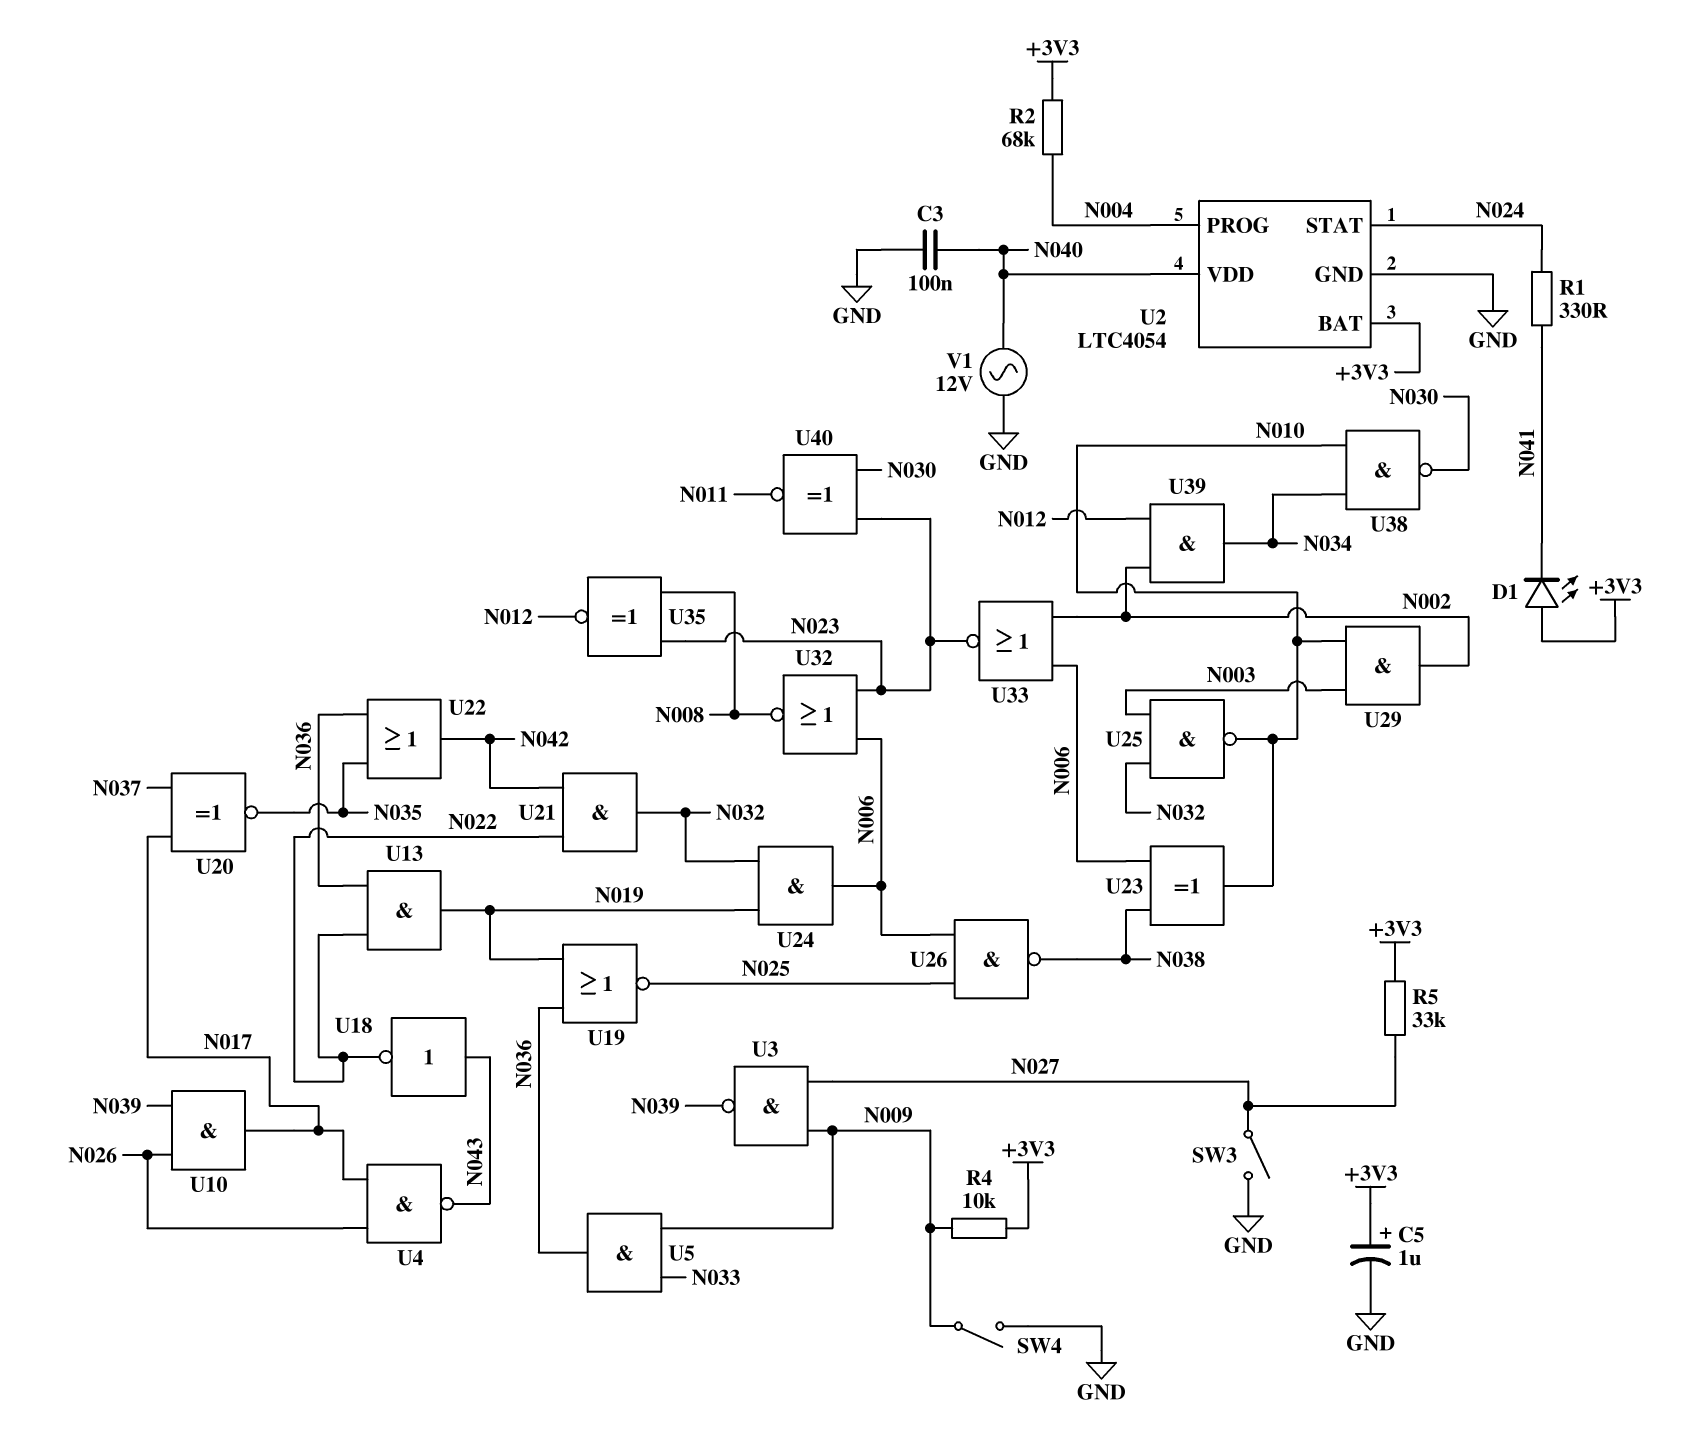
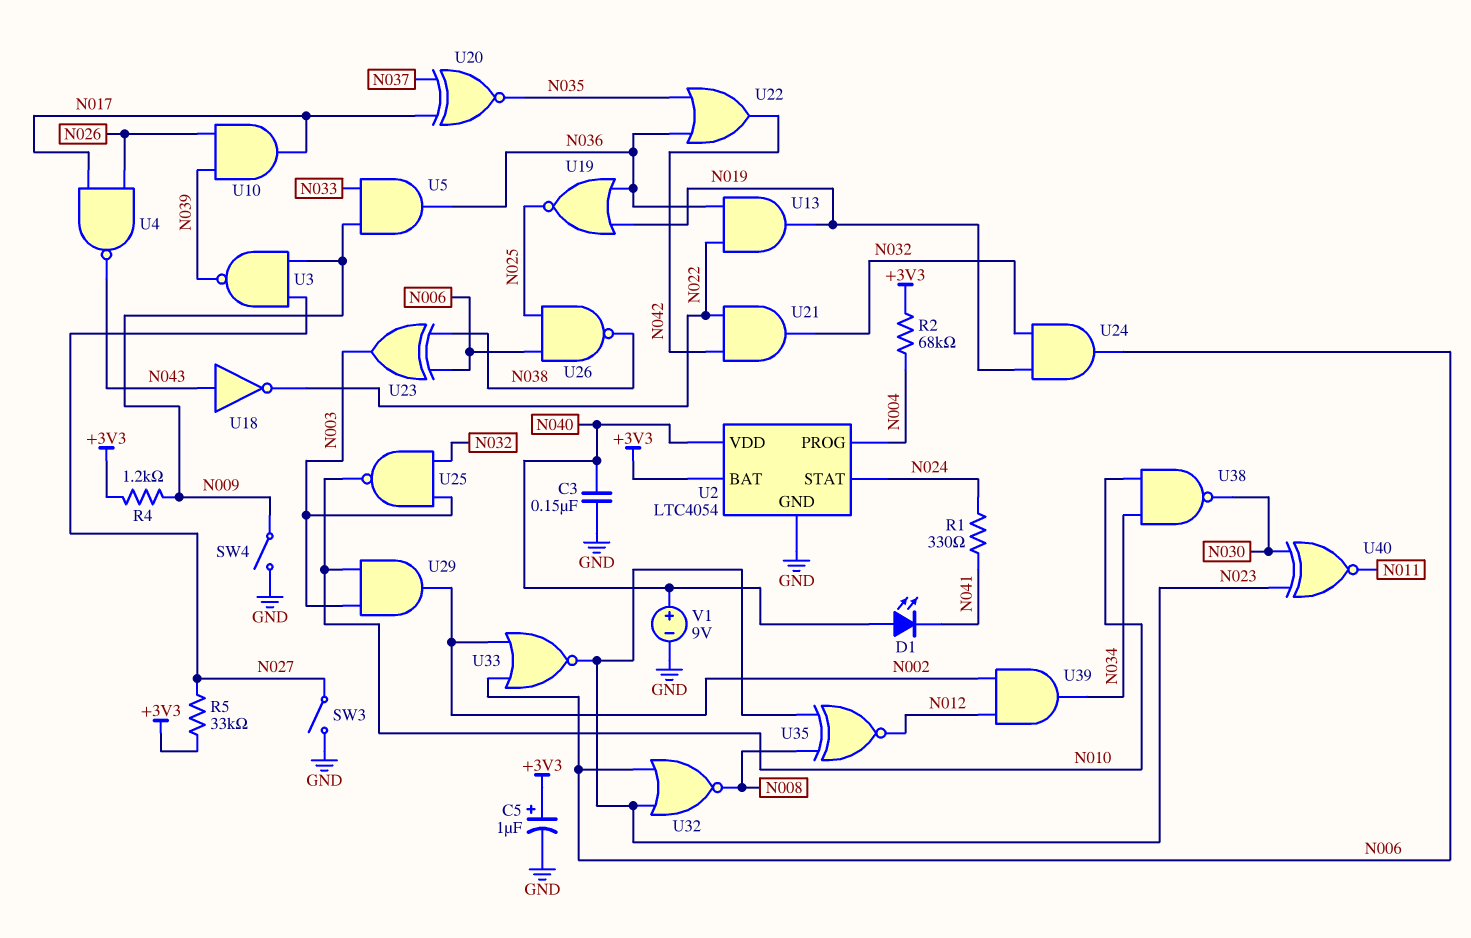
C3: 100nF (GND, N040) -> 150nF (GND, N040)
D1: LED (A +3V3, K N041) -> LED (A N040, K N041)
R4: 10k (+3V3, N009) -> 1.2k (+3V3, N009)
U23: XOR (in N006, in N038, out N010) -> XOR (in N006, in N038, out N003)
V1: AC 12V (GND, N040) -> 9V (plus N040, minus GND)

